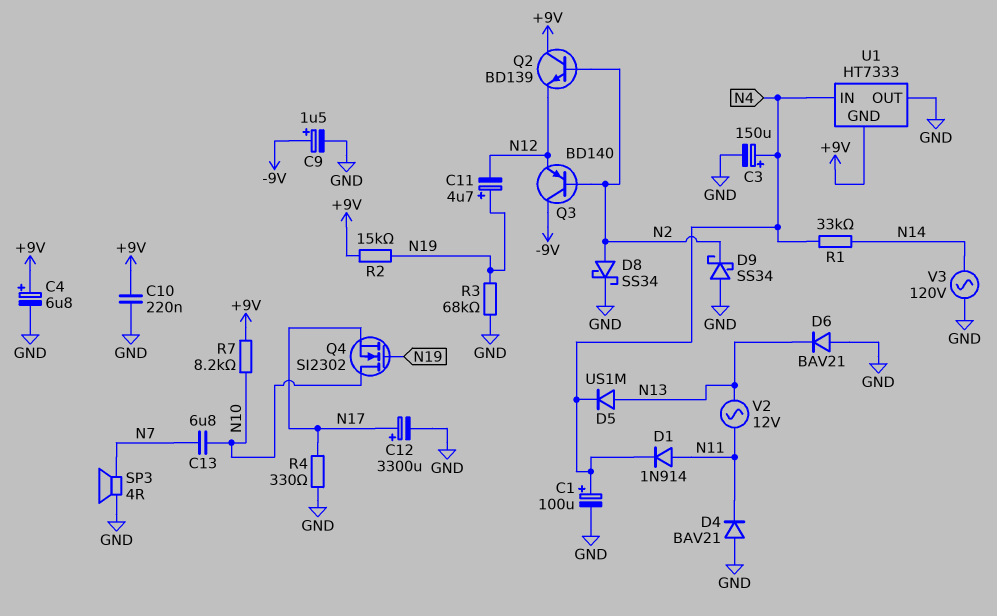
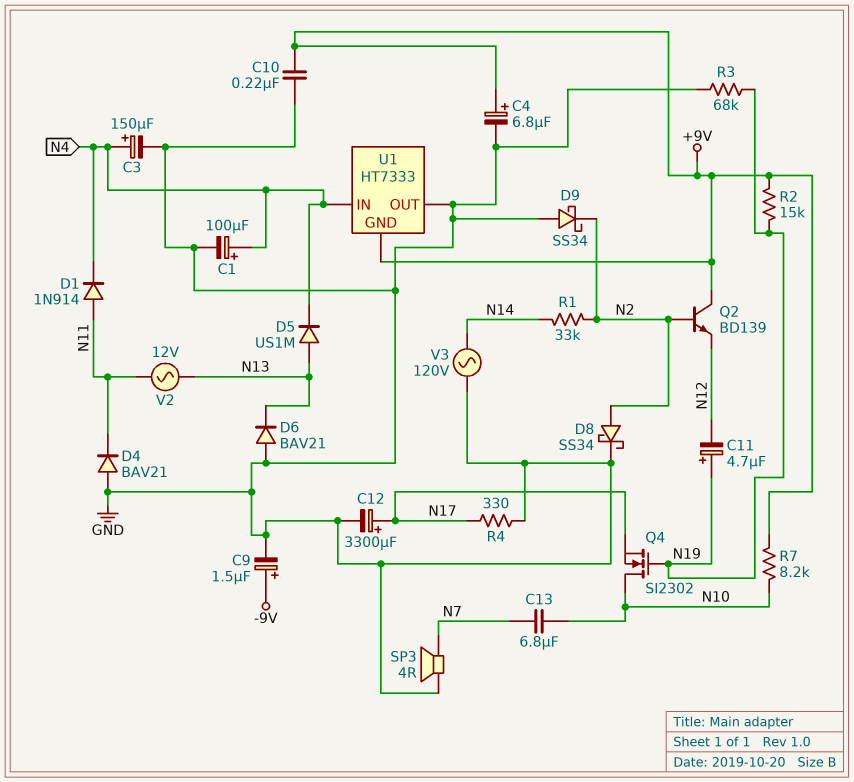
Q3: PNP BD140 (B N2, C -9V, E N12) -> none
R1: 33k (N4, N14) -> 33k (N2, N14)

